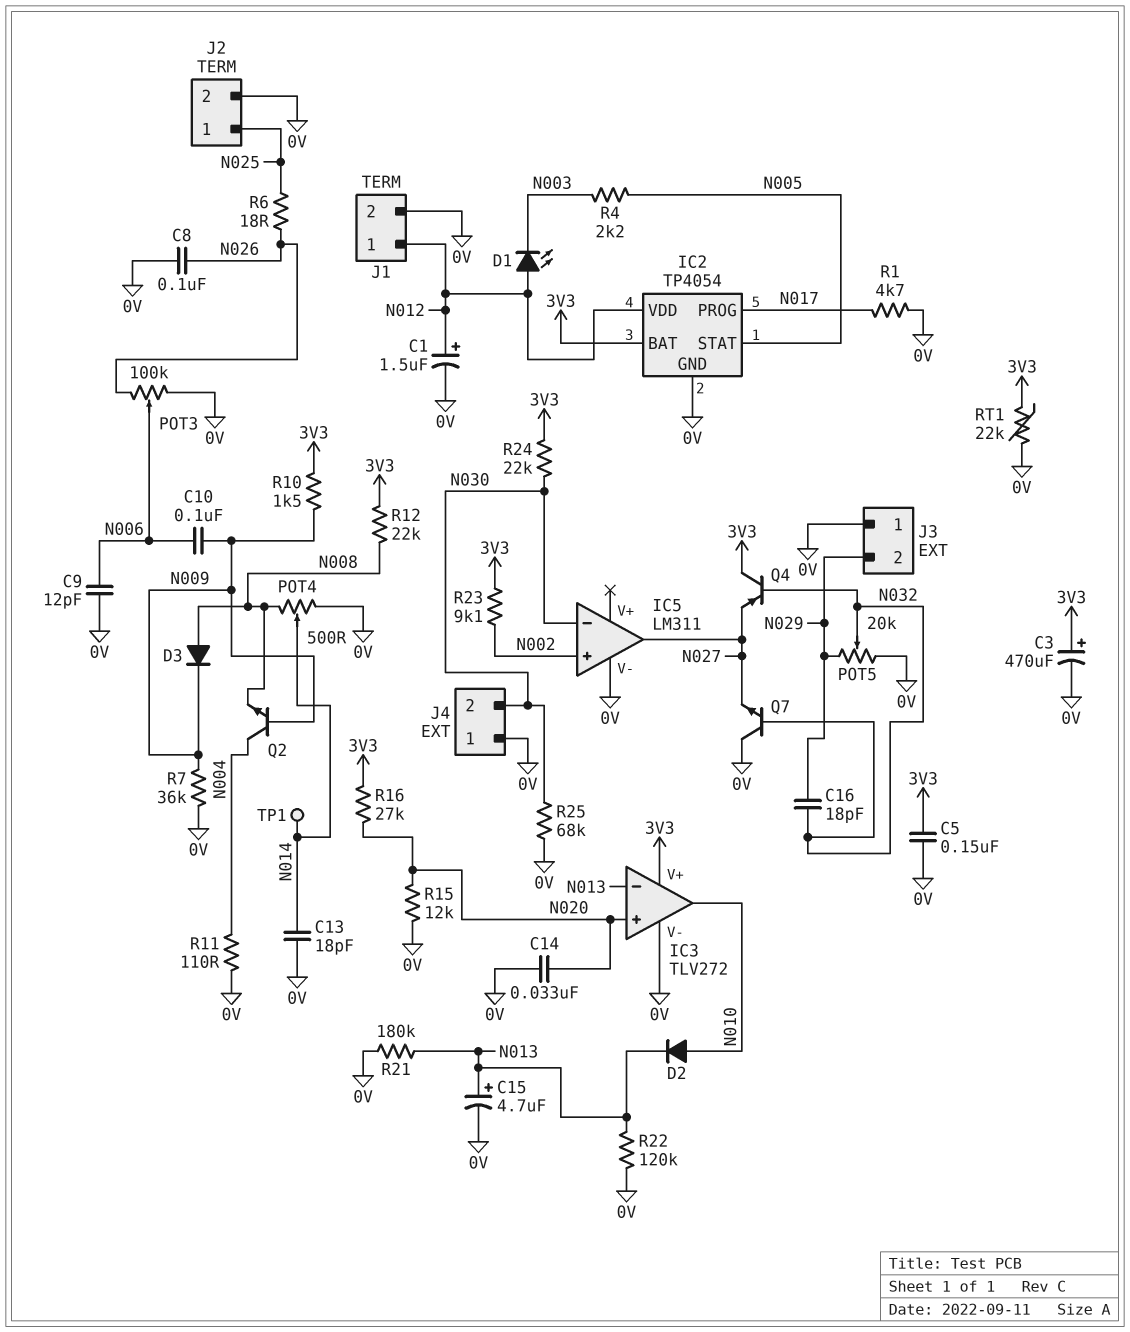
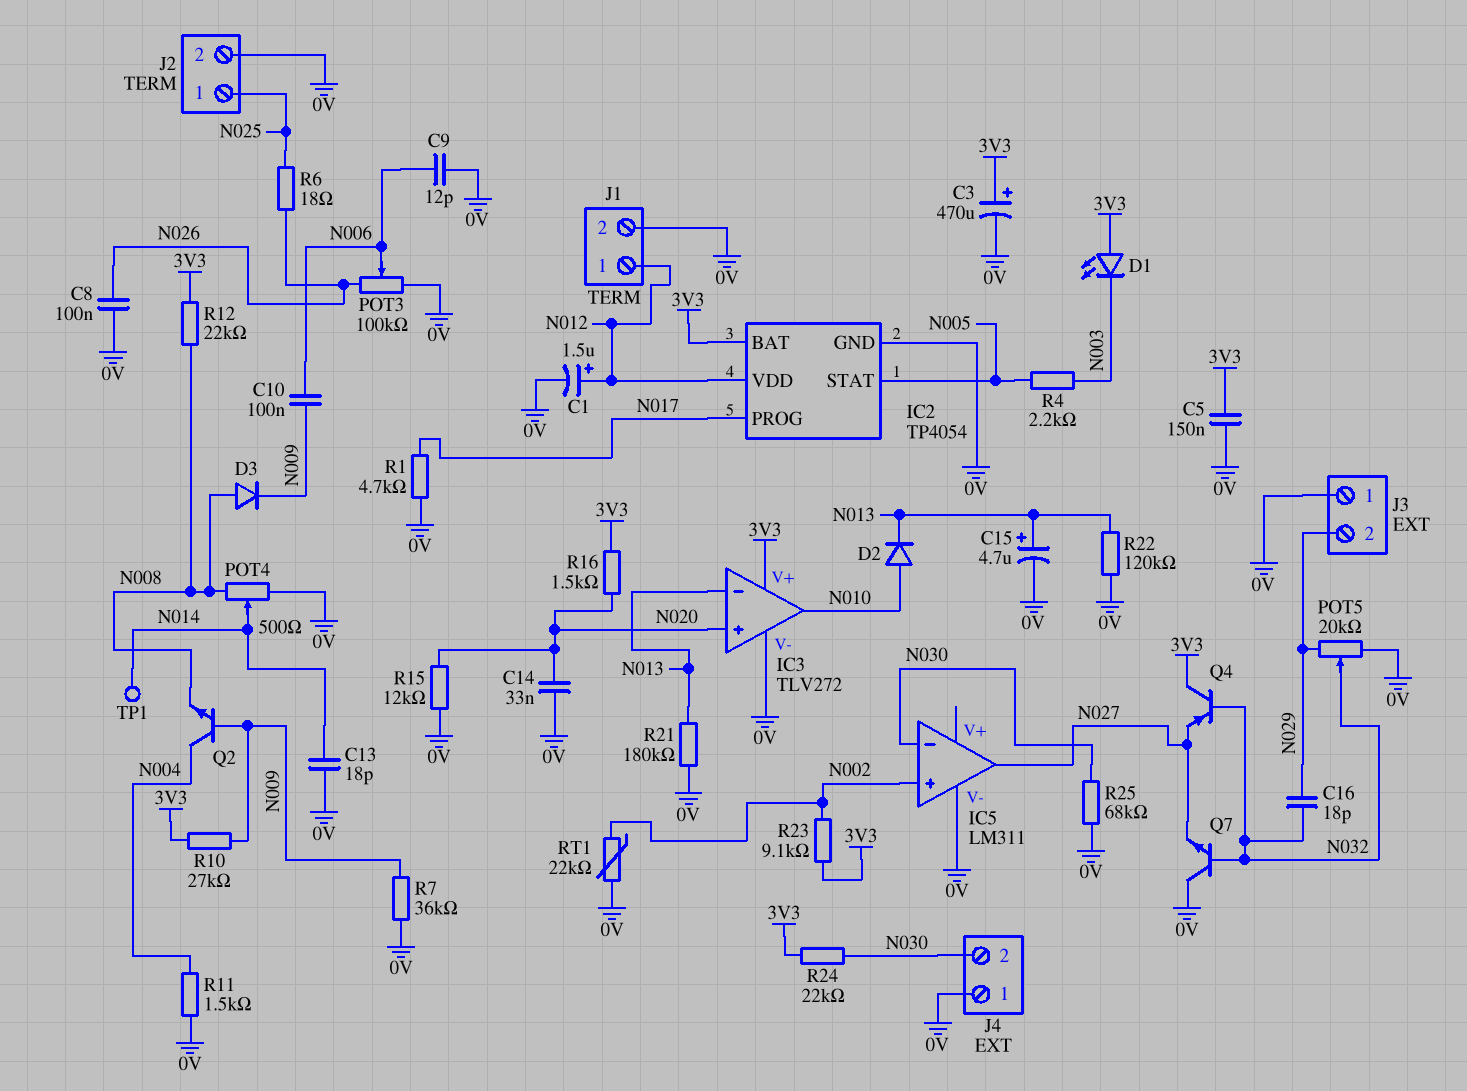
D1: LED (A N012, K N003) -> LED (A 3V3, K N003)
R10: 1.5k (3V3, N009) -> 27k (3V3, N009)
R11: 110 (0V, N004) -> 1.5k (0V, N004)
R16: 27k (3V3, N020) -> 1.5k (3V3, N020)
RT1: 22k (0V, 3V3) -> 22k (0V, N002)

